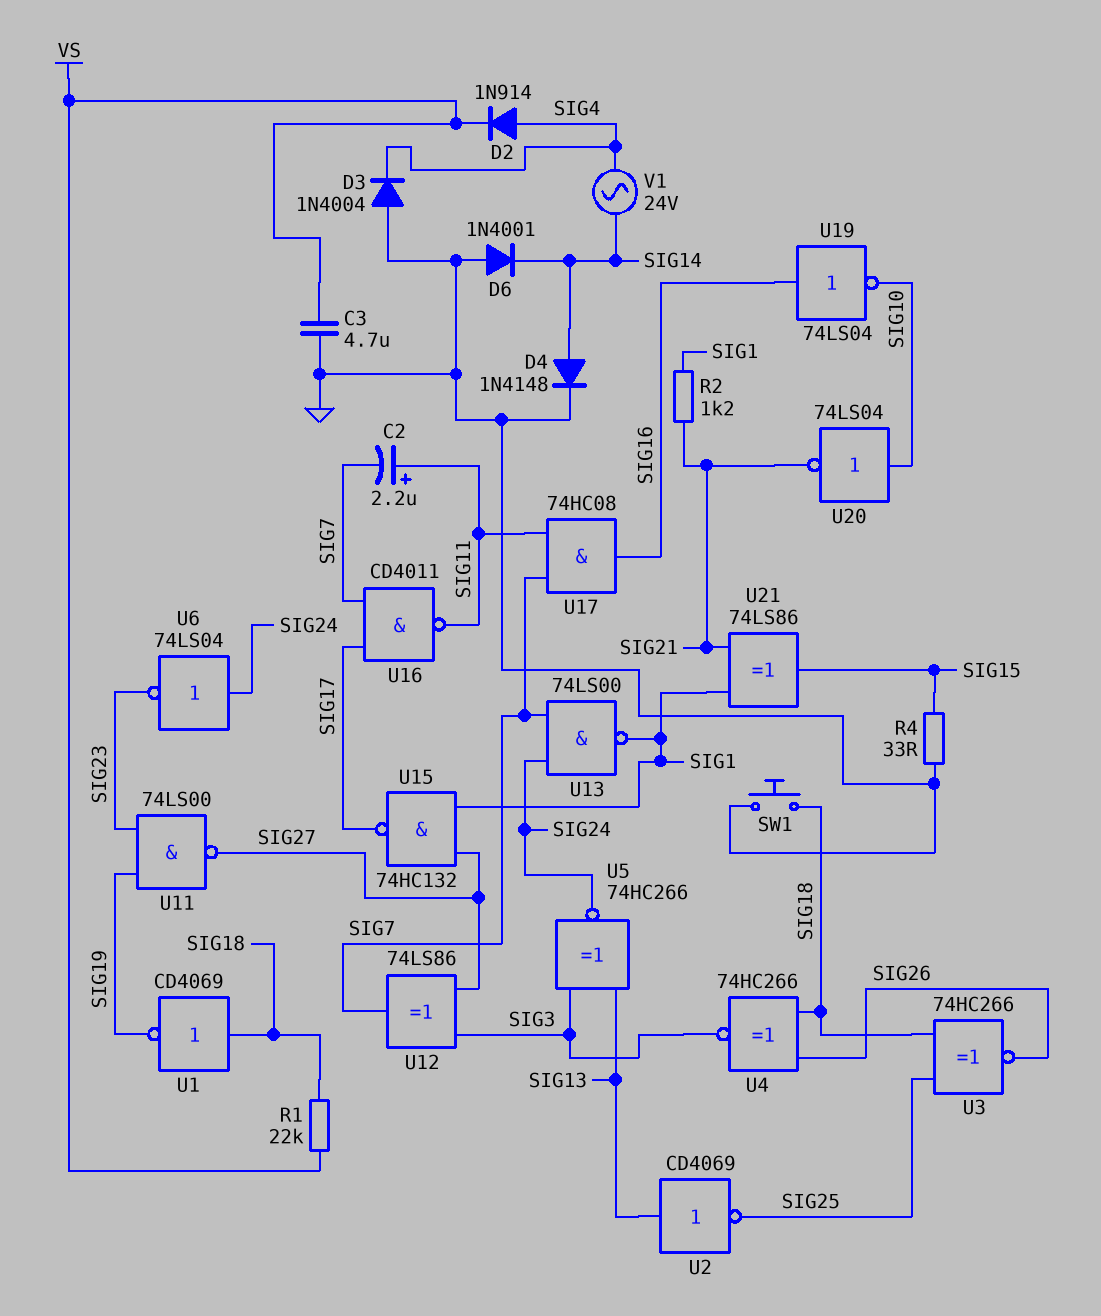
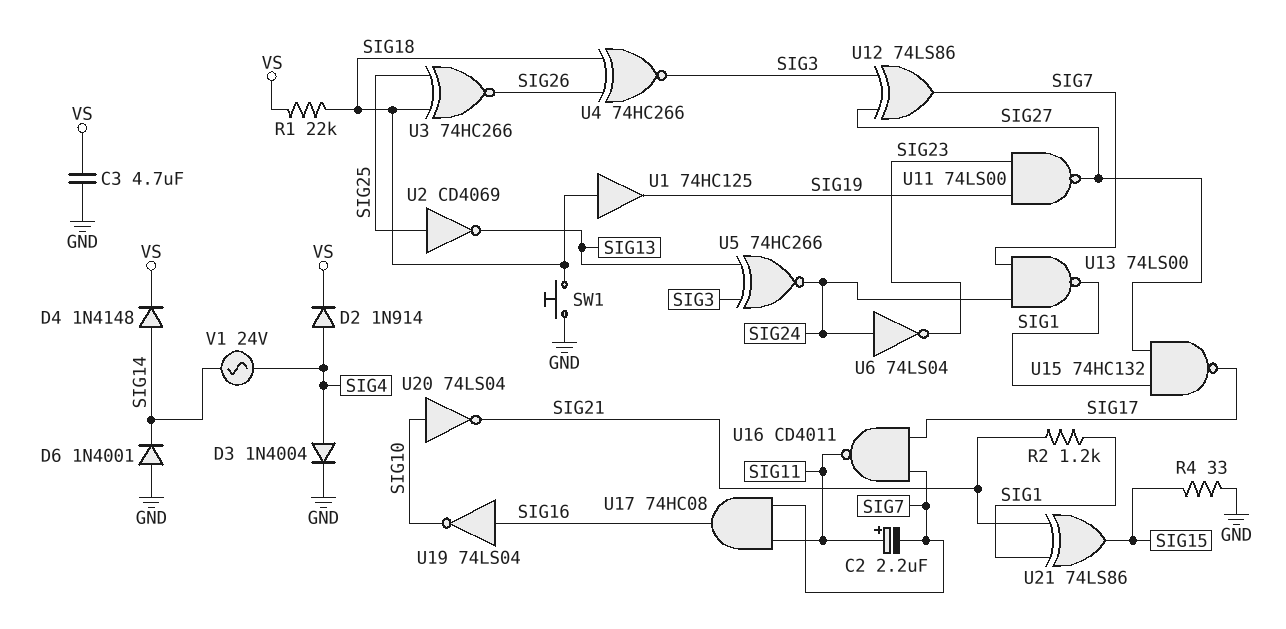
D3: diode 1N4004 (A GND, K SIG4) -> diode 1N4004 (A SIG4, K GND)
D4: diode 1N4148 (A SIG14, K GND) -> diode 1N4148 (A SIG14, K VS)
U1: NOT CD4069 (in SIG18, out SIG19) -> buffer 74HC125 (in SIG18, out SIG19)
U2: NOT CD4069 (in SIG13, out SIG25) -> NOT CD4069 (in SIG25, out SIG13)

